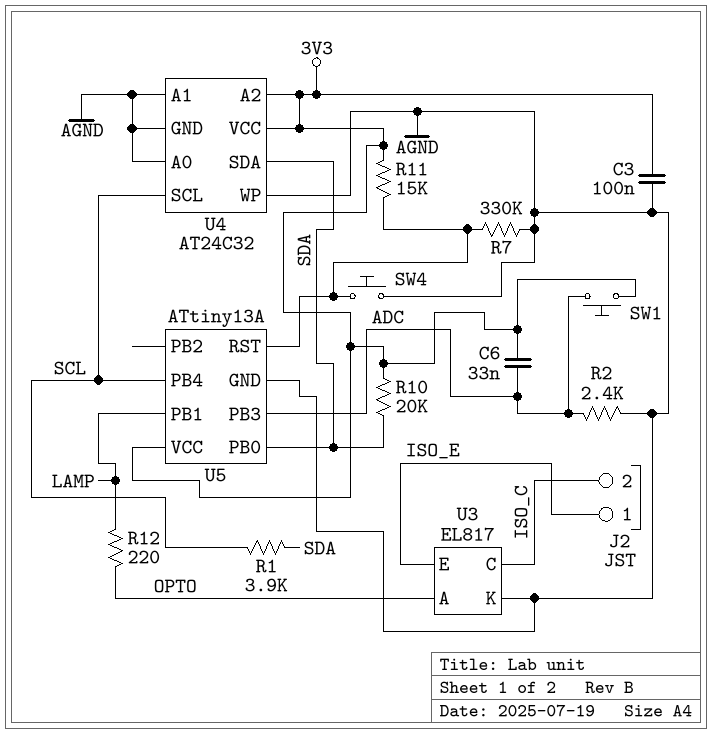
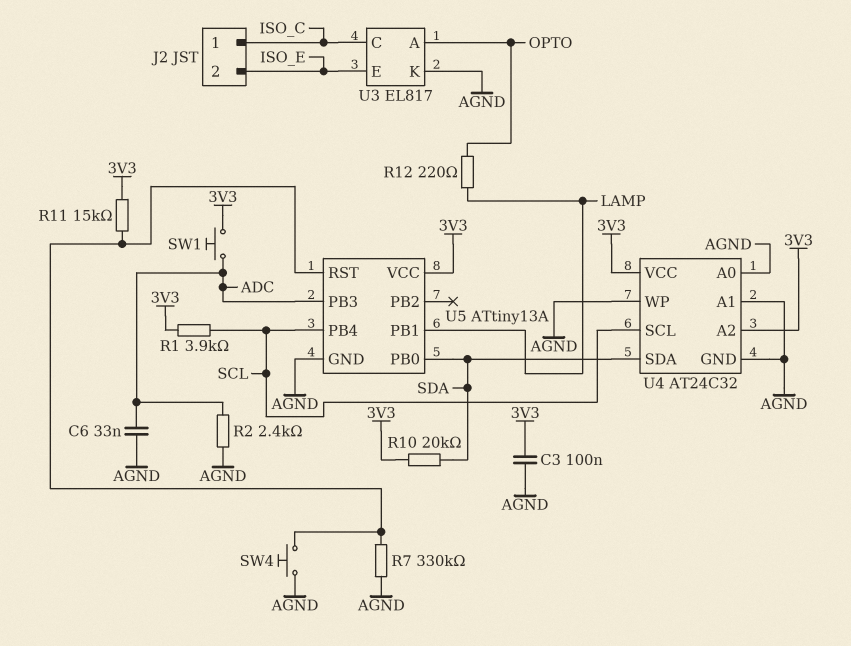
C6: 33nF (3V3, ADC) -> 33nF (ADC, AGND)
J2 pin 1: ISO_E -> ISO_C
J2 pin 2: ISO_C -> ISO_E
R1: 3.9k (SCL, SDA) -> 3.9k (3V3, SCL)

